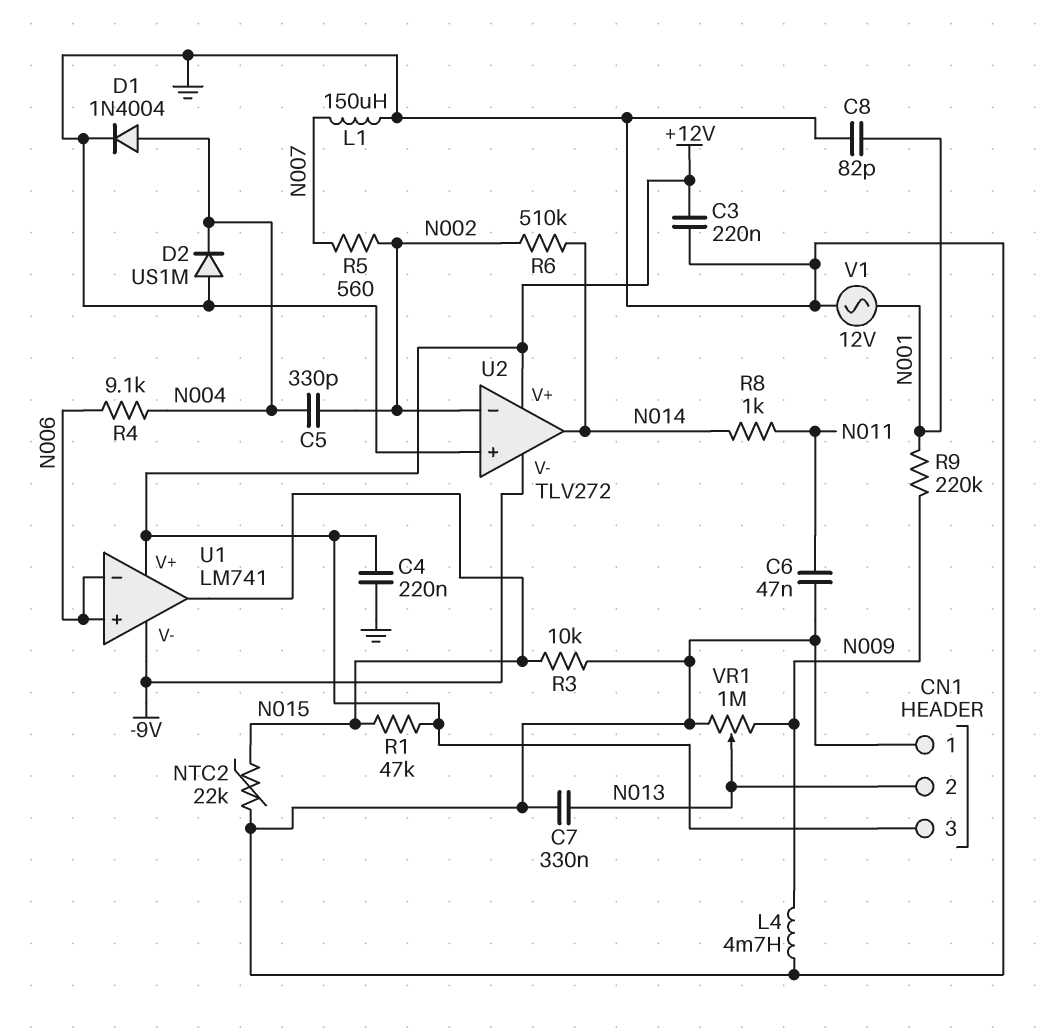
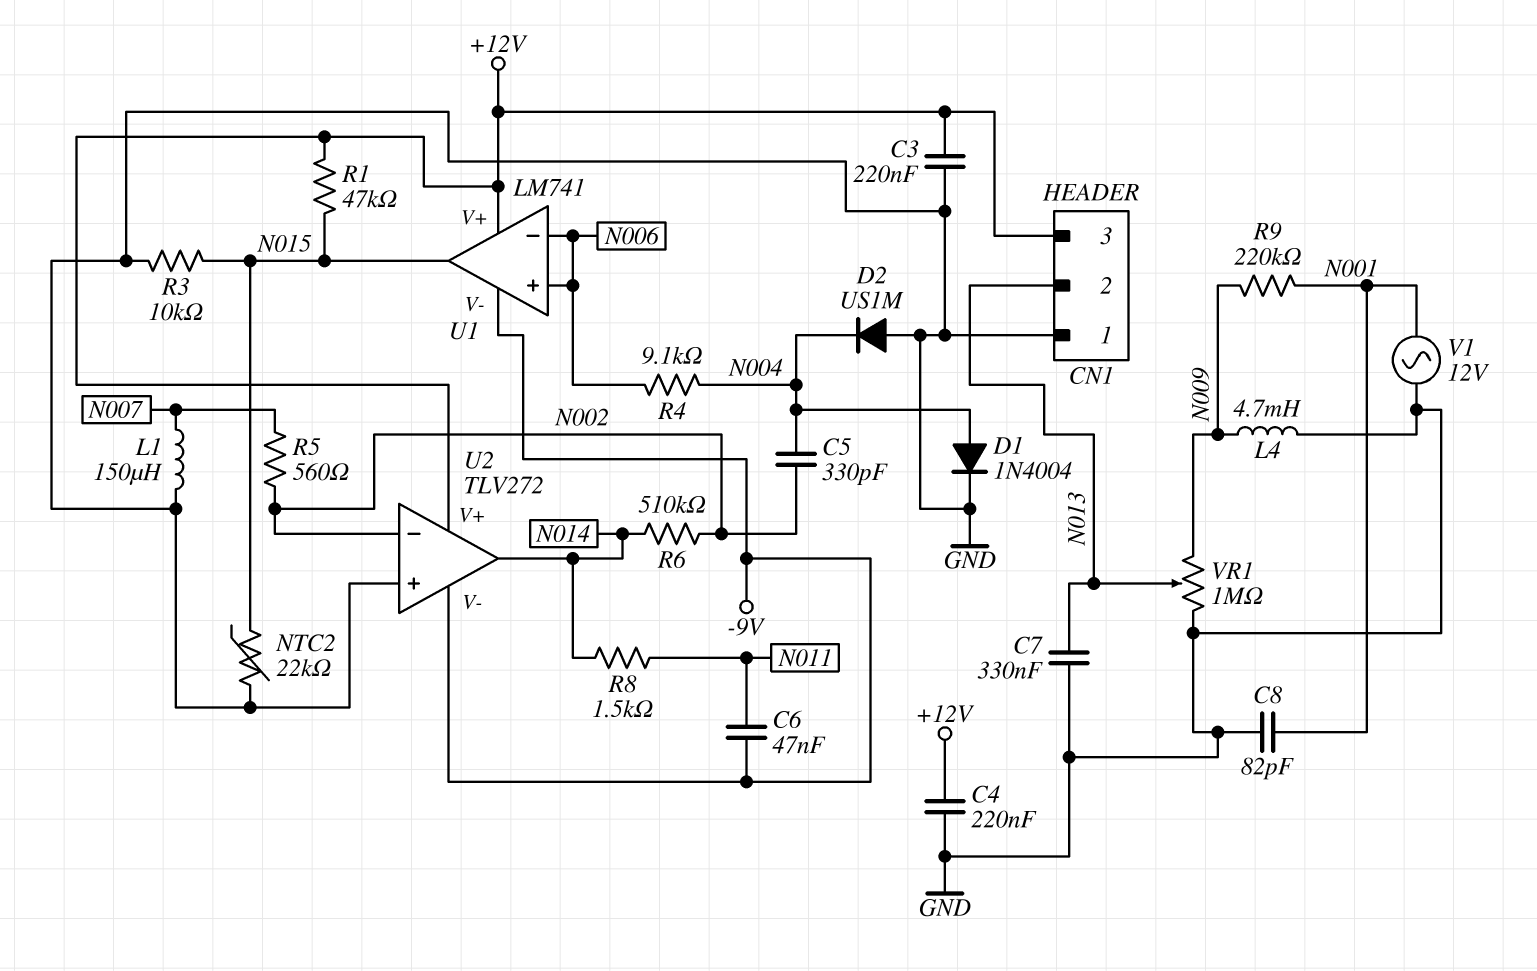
C6: 47nF (GND, N011) -> 47nF (-9V, N011)
R8: 1k (N011, N014) -> 1.5k (N011, N014)

